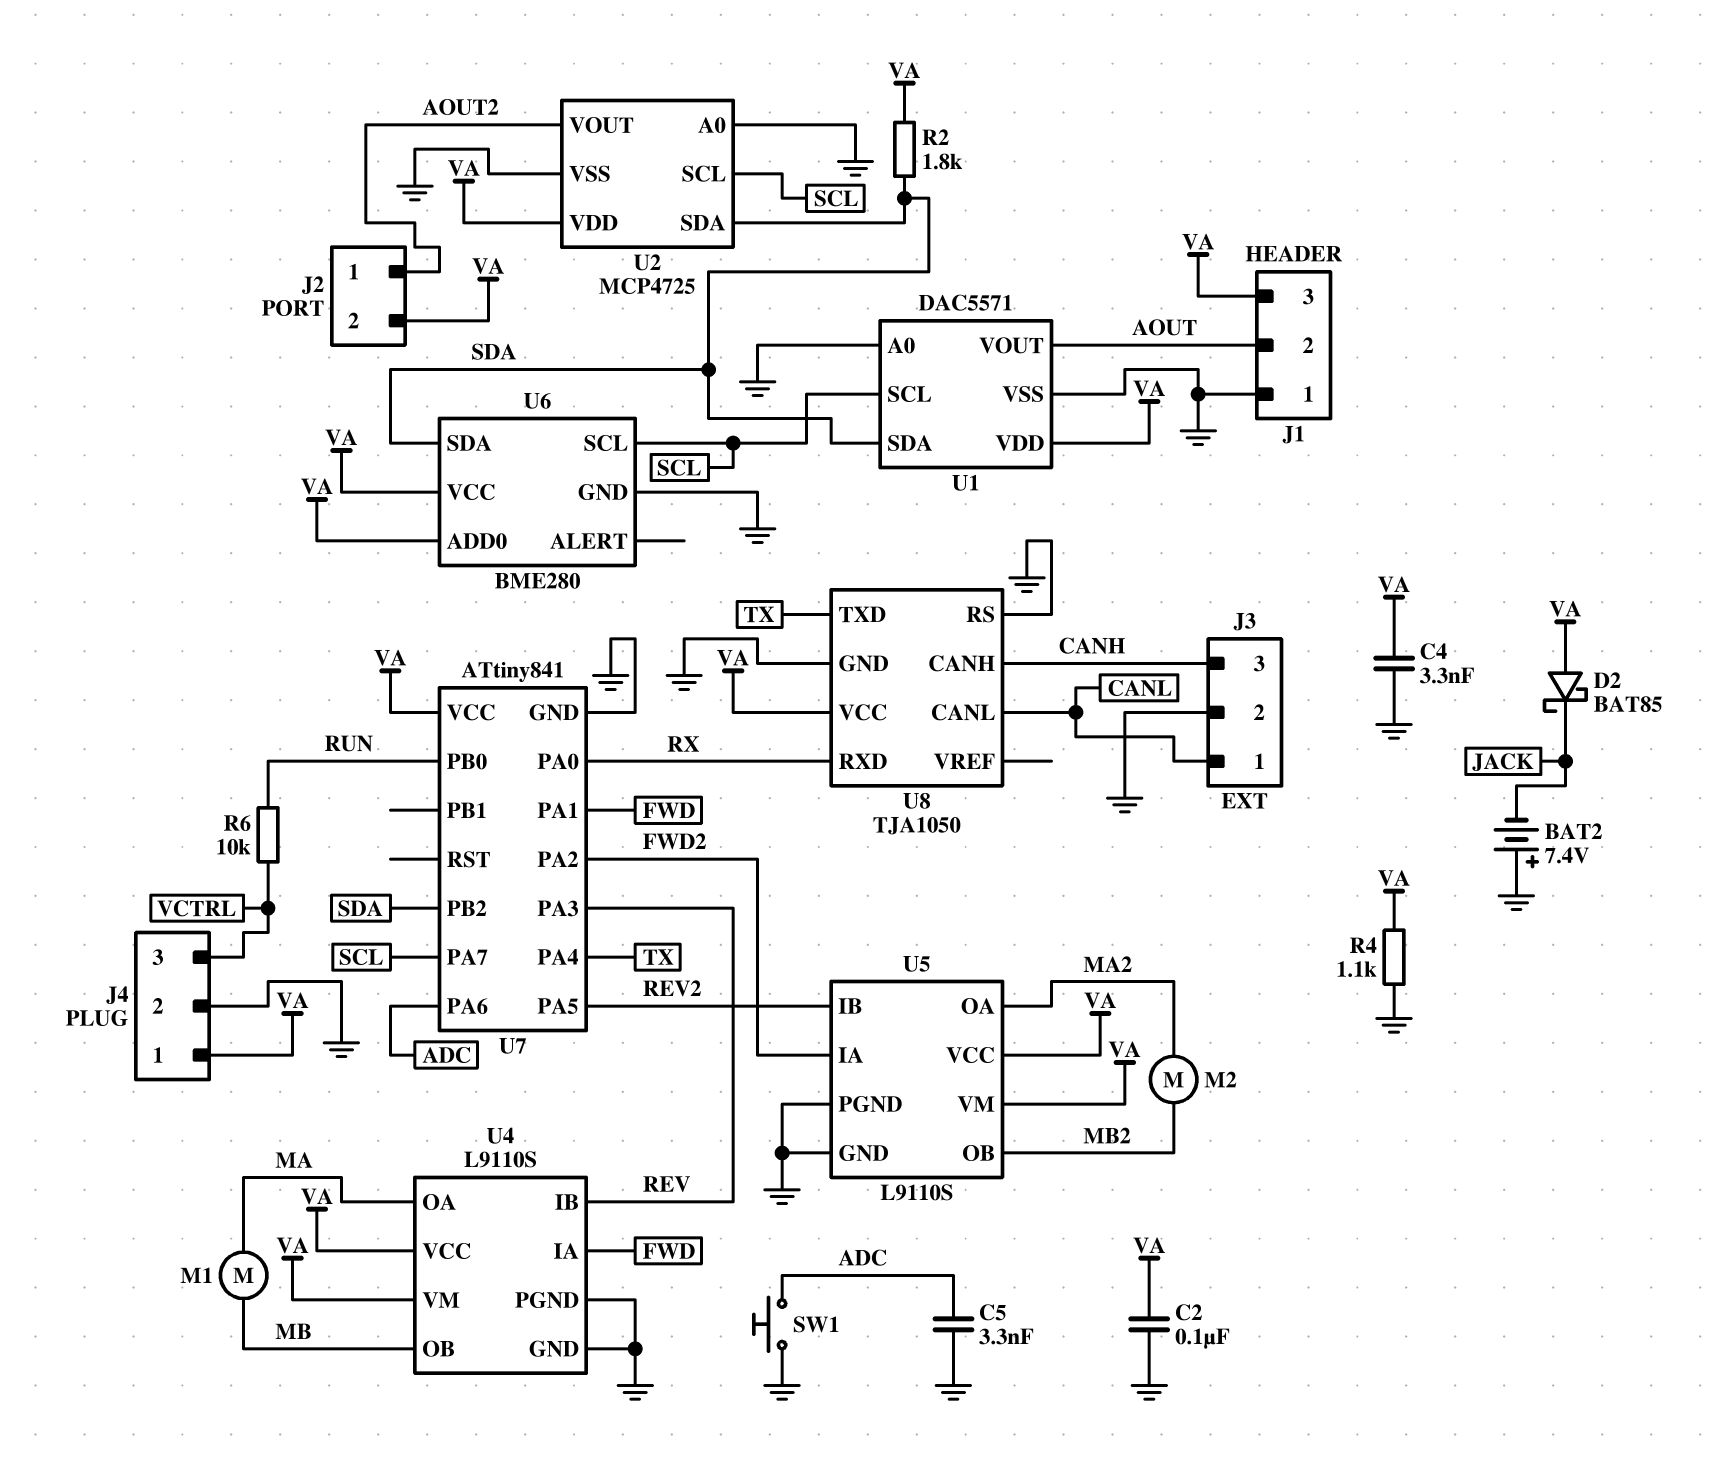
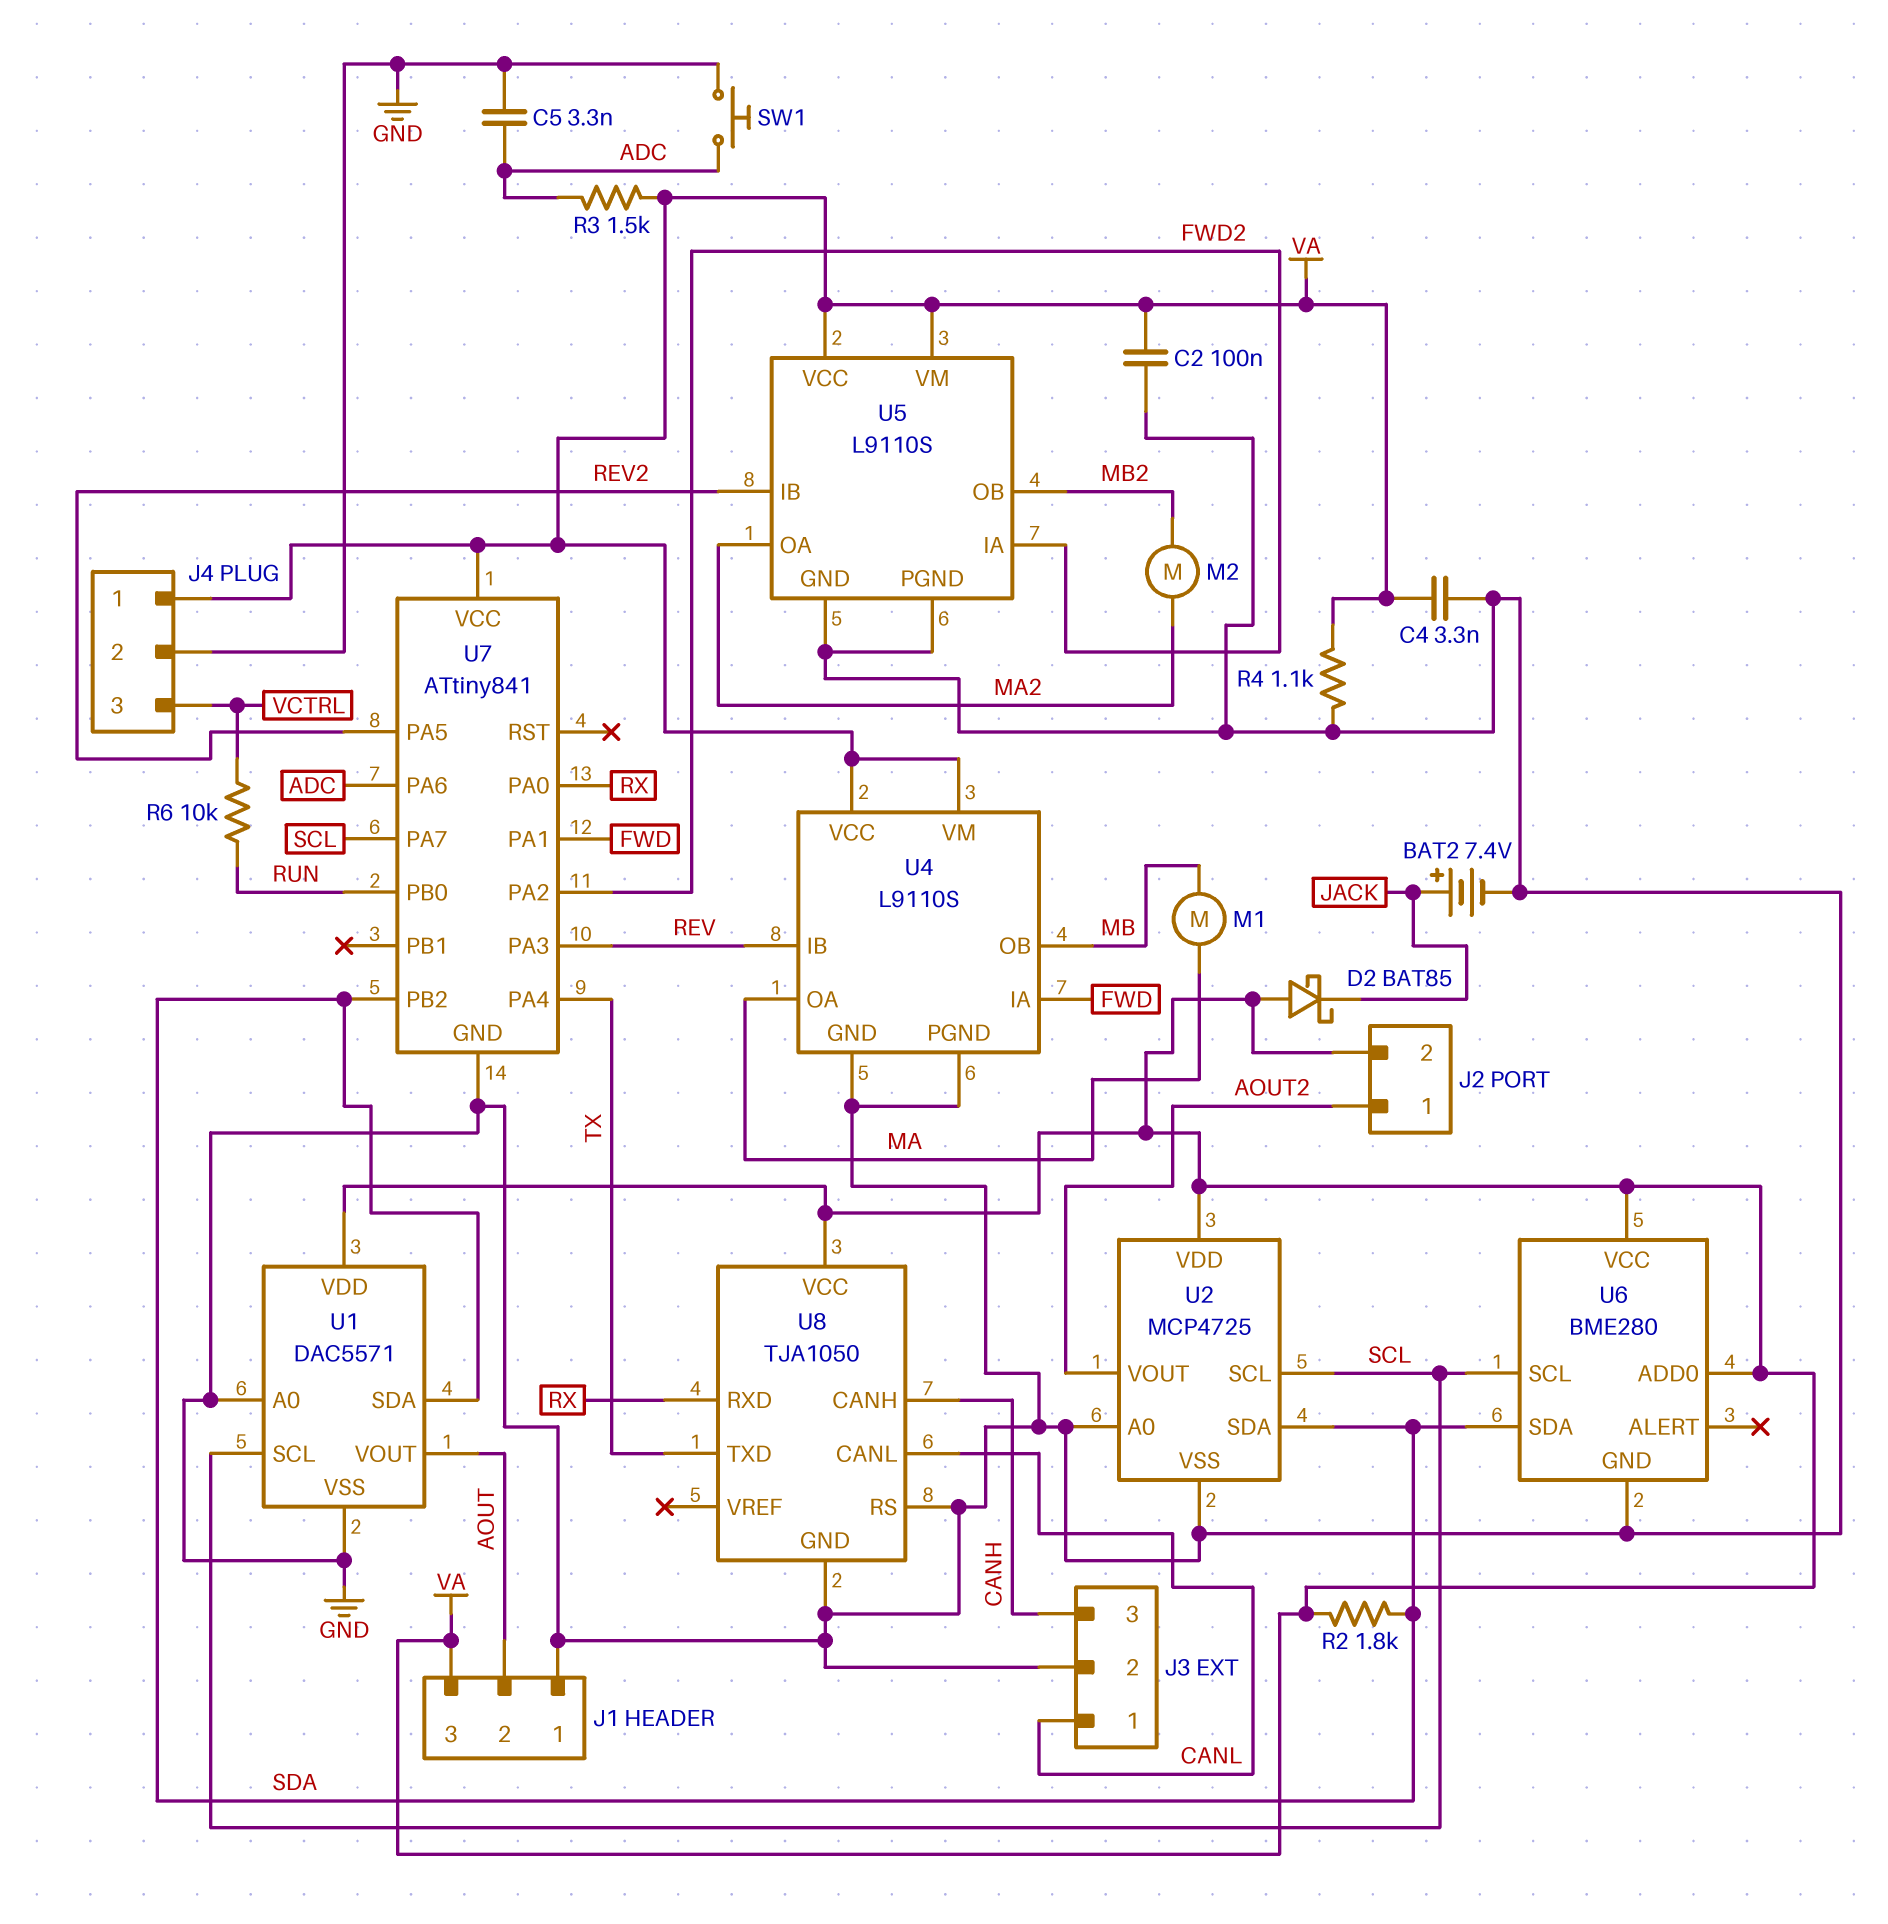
BAT2: 7.4V (plus GND, minus JACK) -> 7.4V (plus JACK, minus GND)
R3: none -> 1.5k (ADC, VA)

